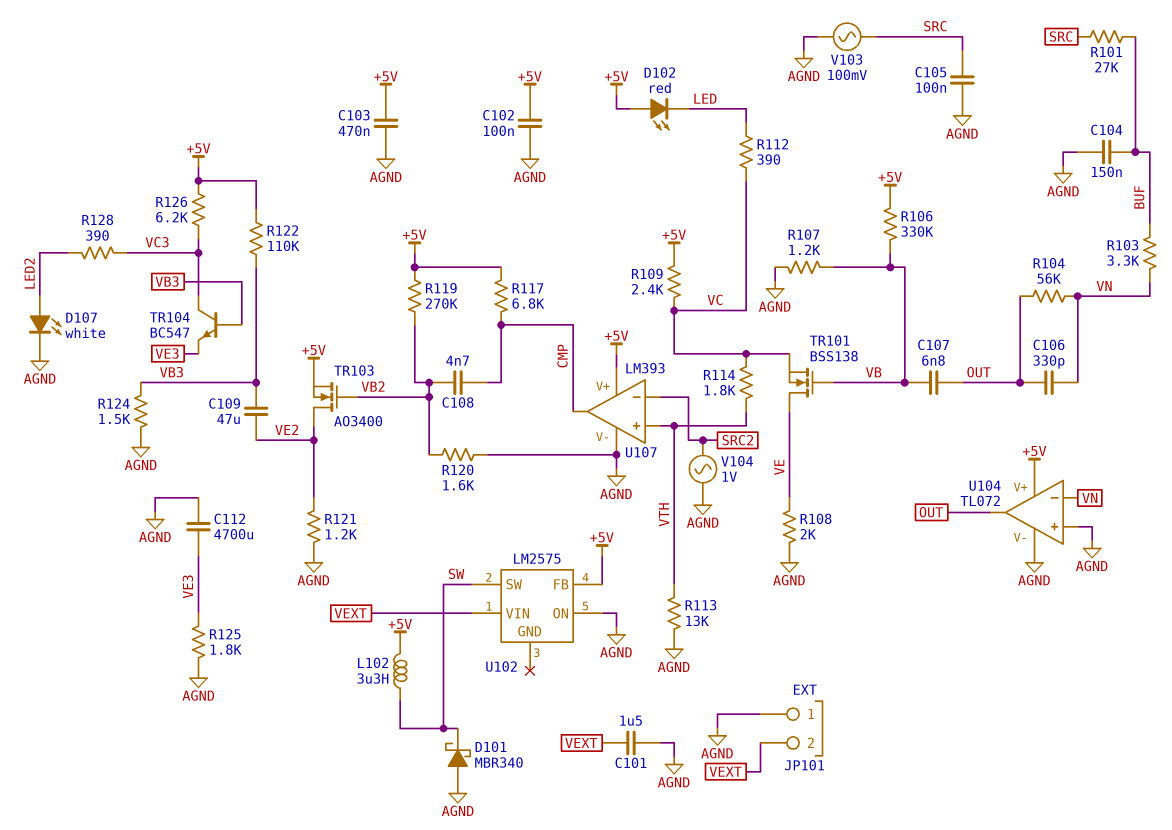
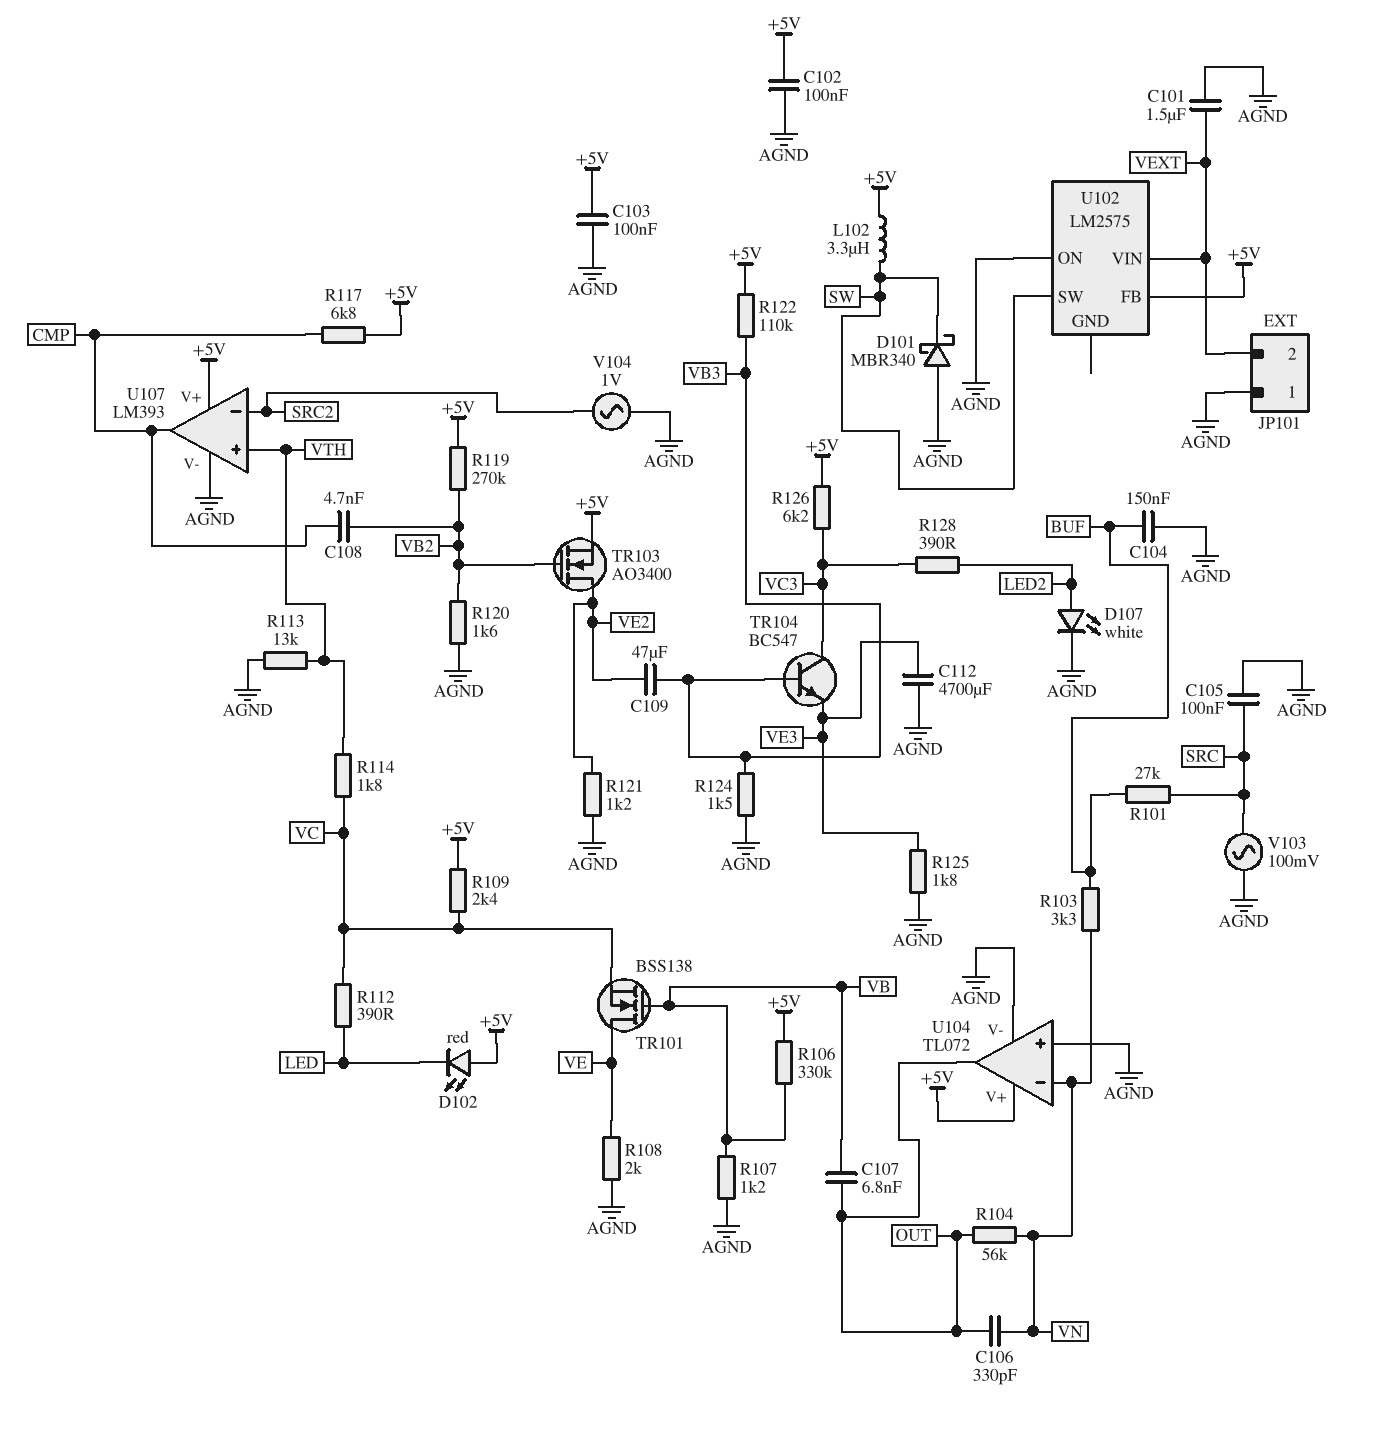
C103: 470nF (+5V, AGND) -> 100nF (+5V, AGND)

